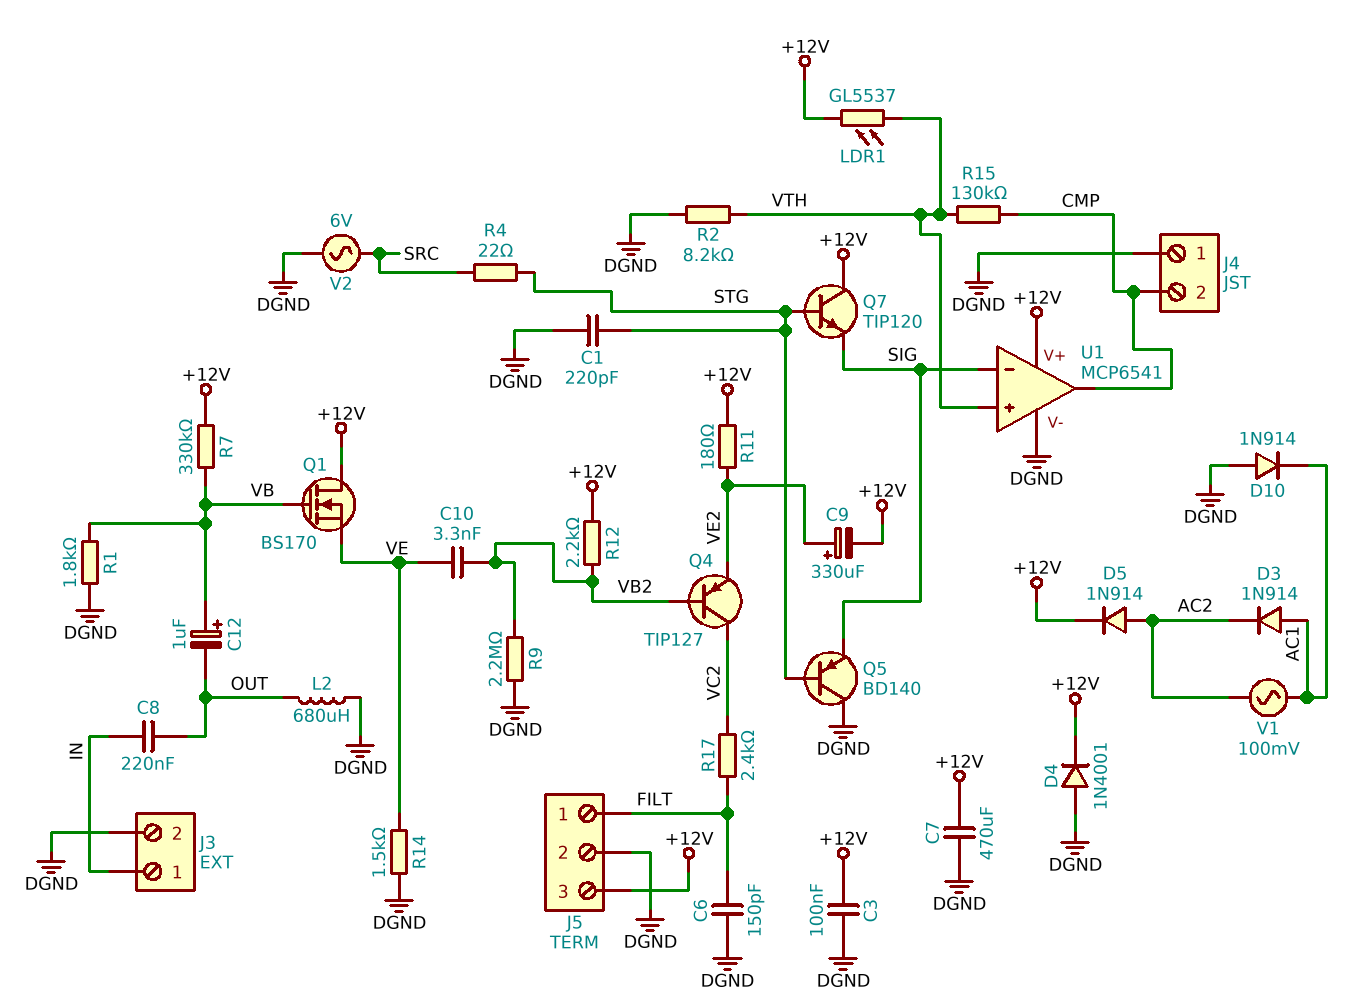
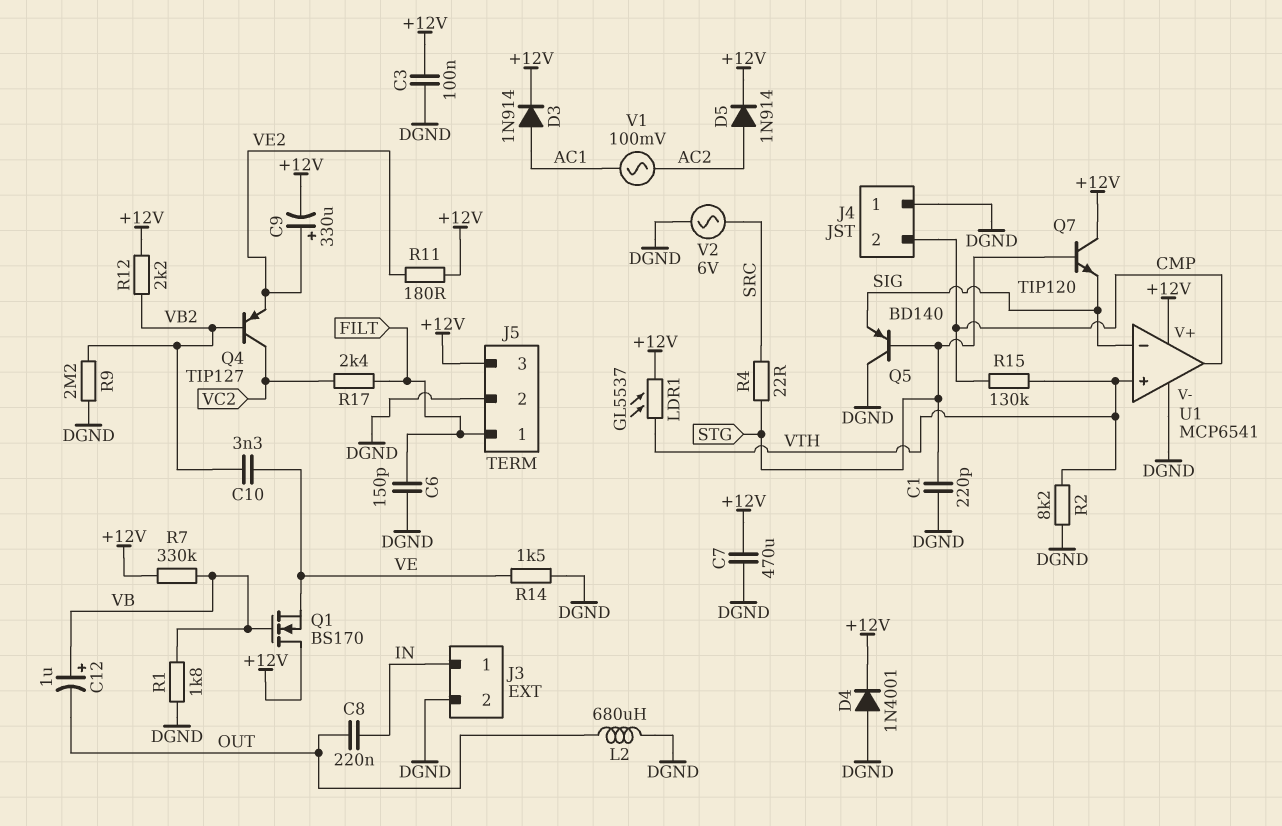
D3: diode 1N914 (A AC1, K AC2) -> diode 1N914 (A AC1, K +12V)
D10: diode 1N914 (A DGND, K AC1) -> none

